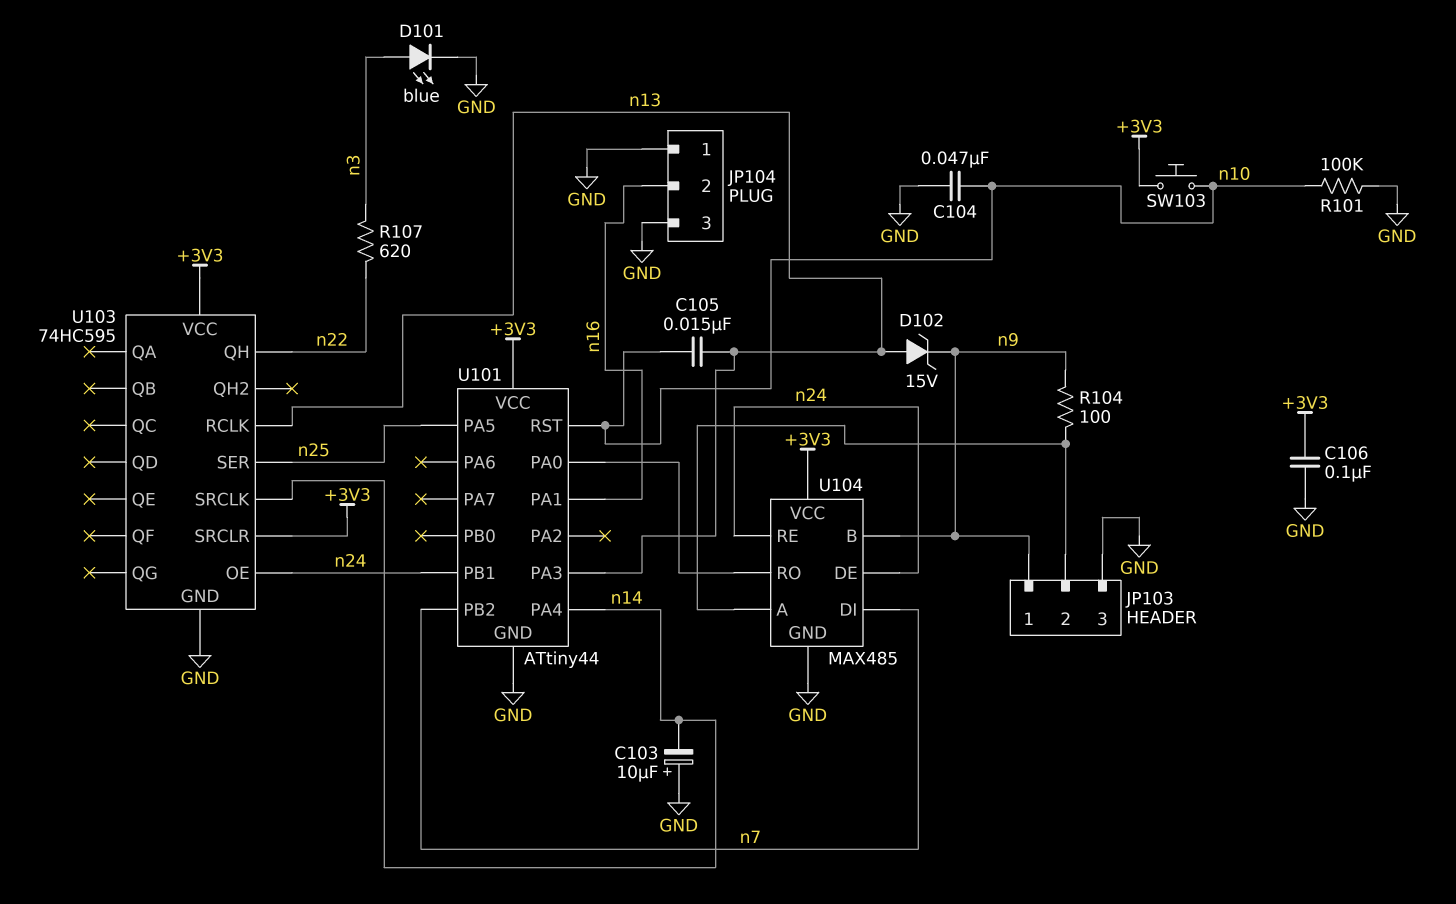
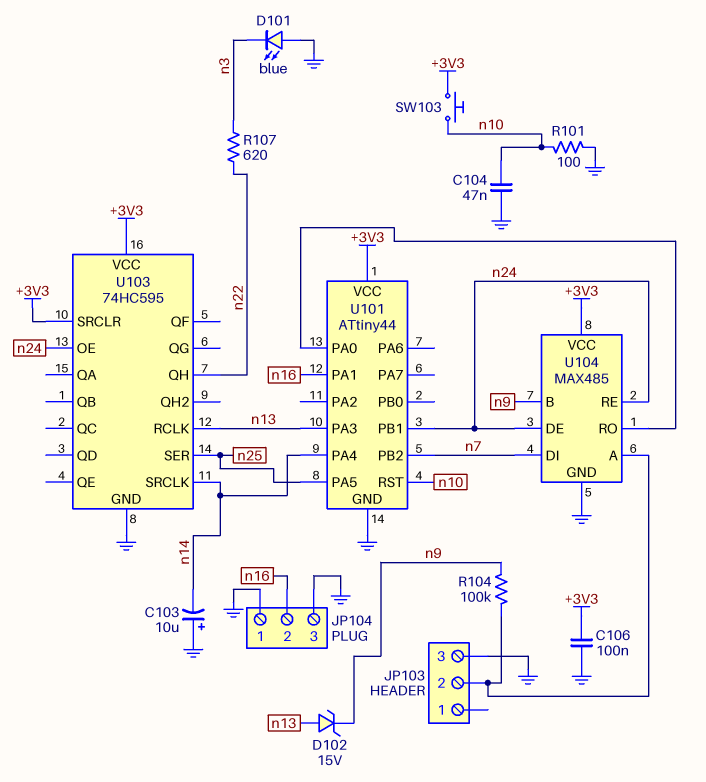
C105: 15nF (n10, n13) -> none
D101: LED blue (A n3, K GND) -> LED blue (A GND, K n3)
JP103 pin 1: n9 -> none
R101: 100k (GND, n10) -> 100 (GND, n10)
R104: 100 (JP103/2, n9) -> 100k (JP103/2, n9)

